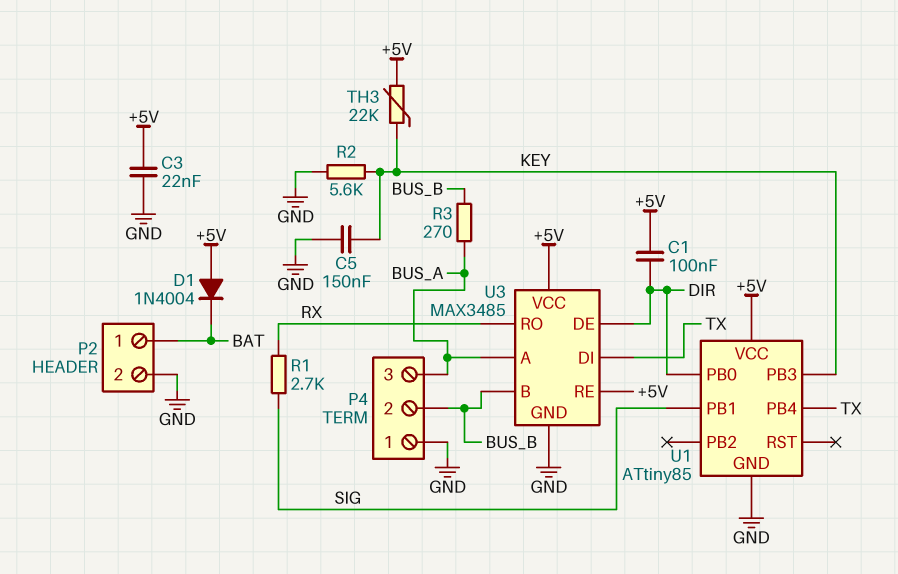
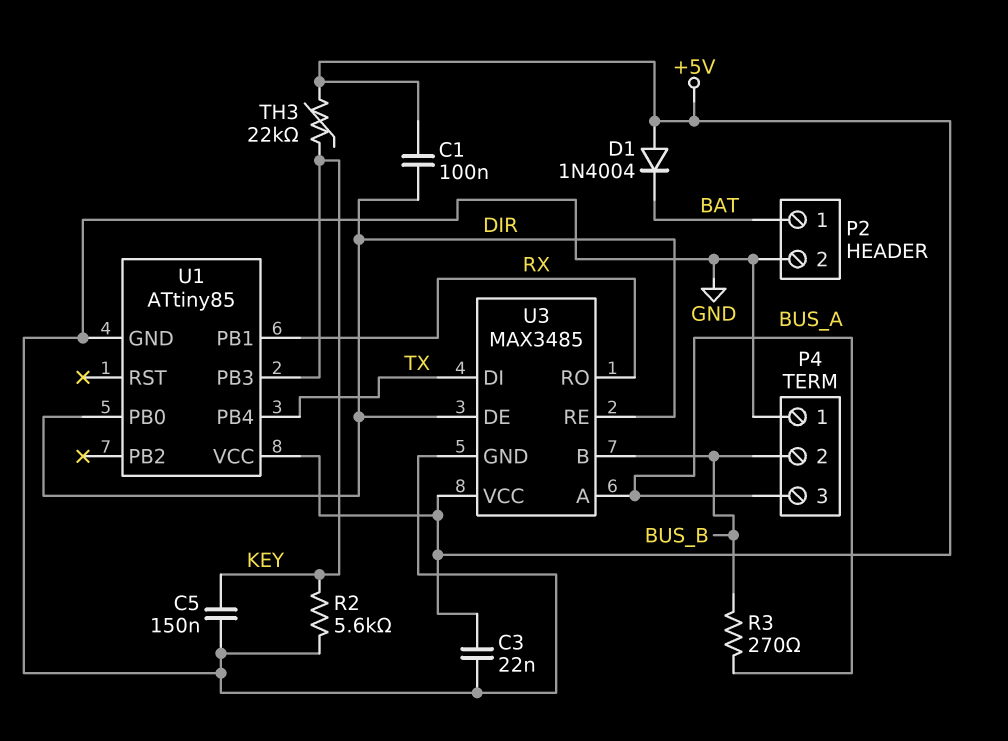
R1: 2.7k (RX, SIG) -> none
U1 pin PB1: SIG -> RX
U3 pin RE: +5V -> DIR

